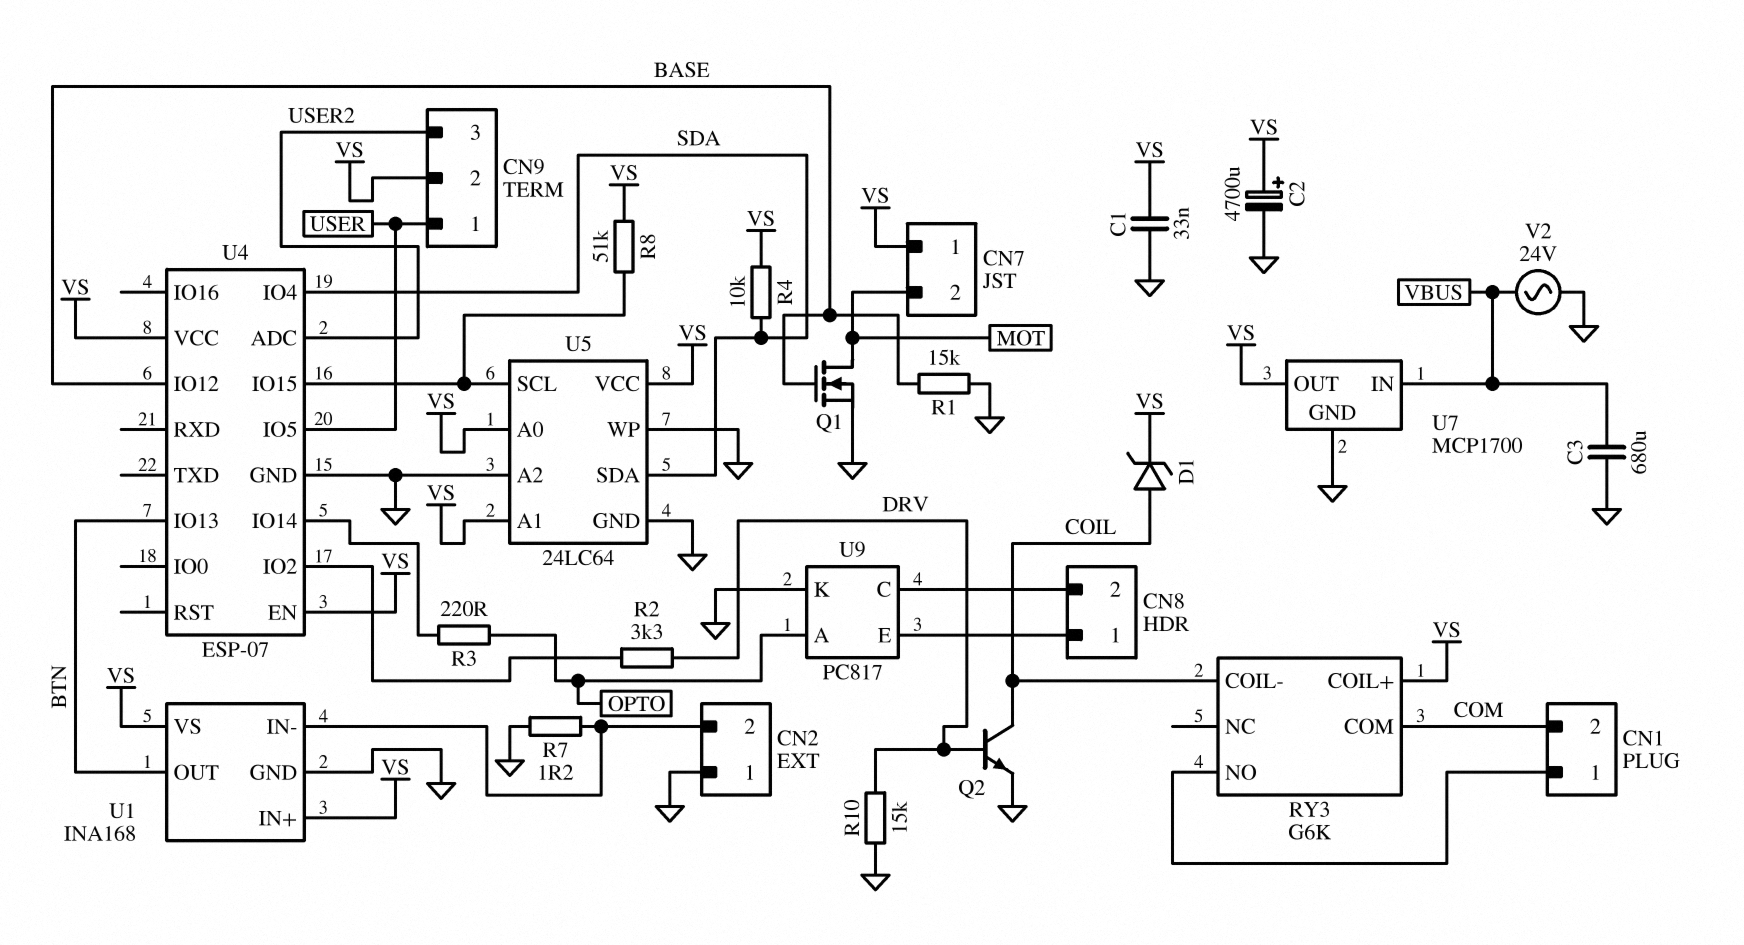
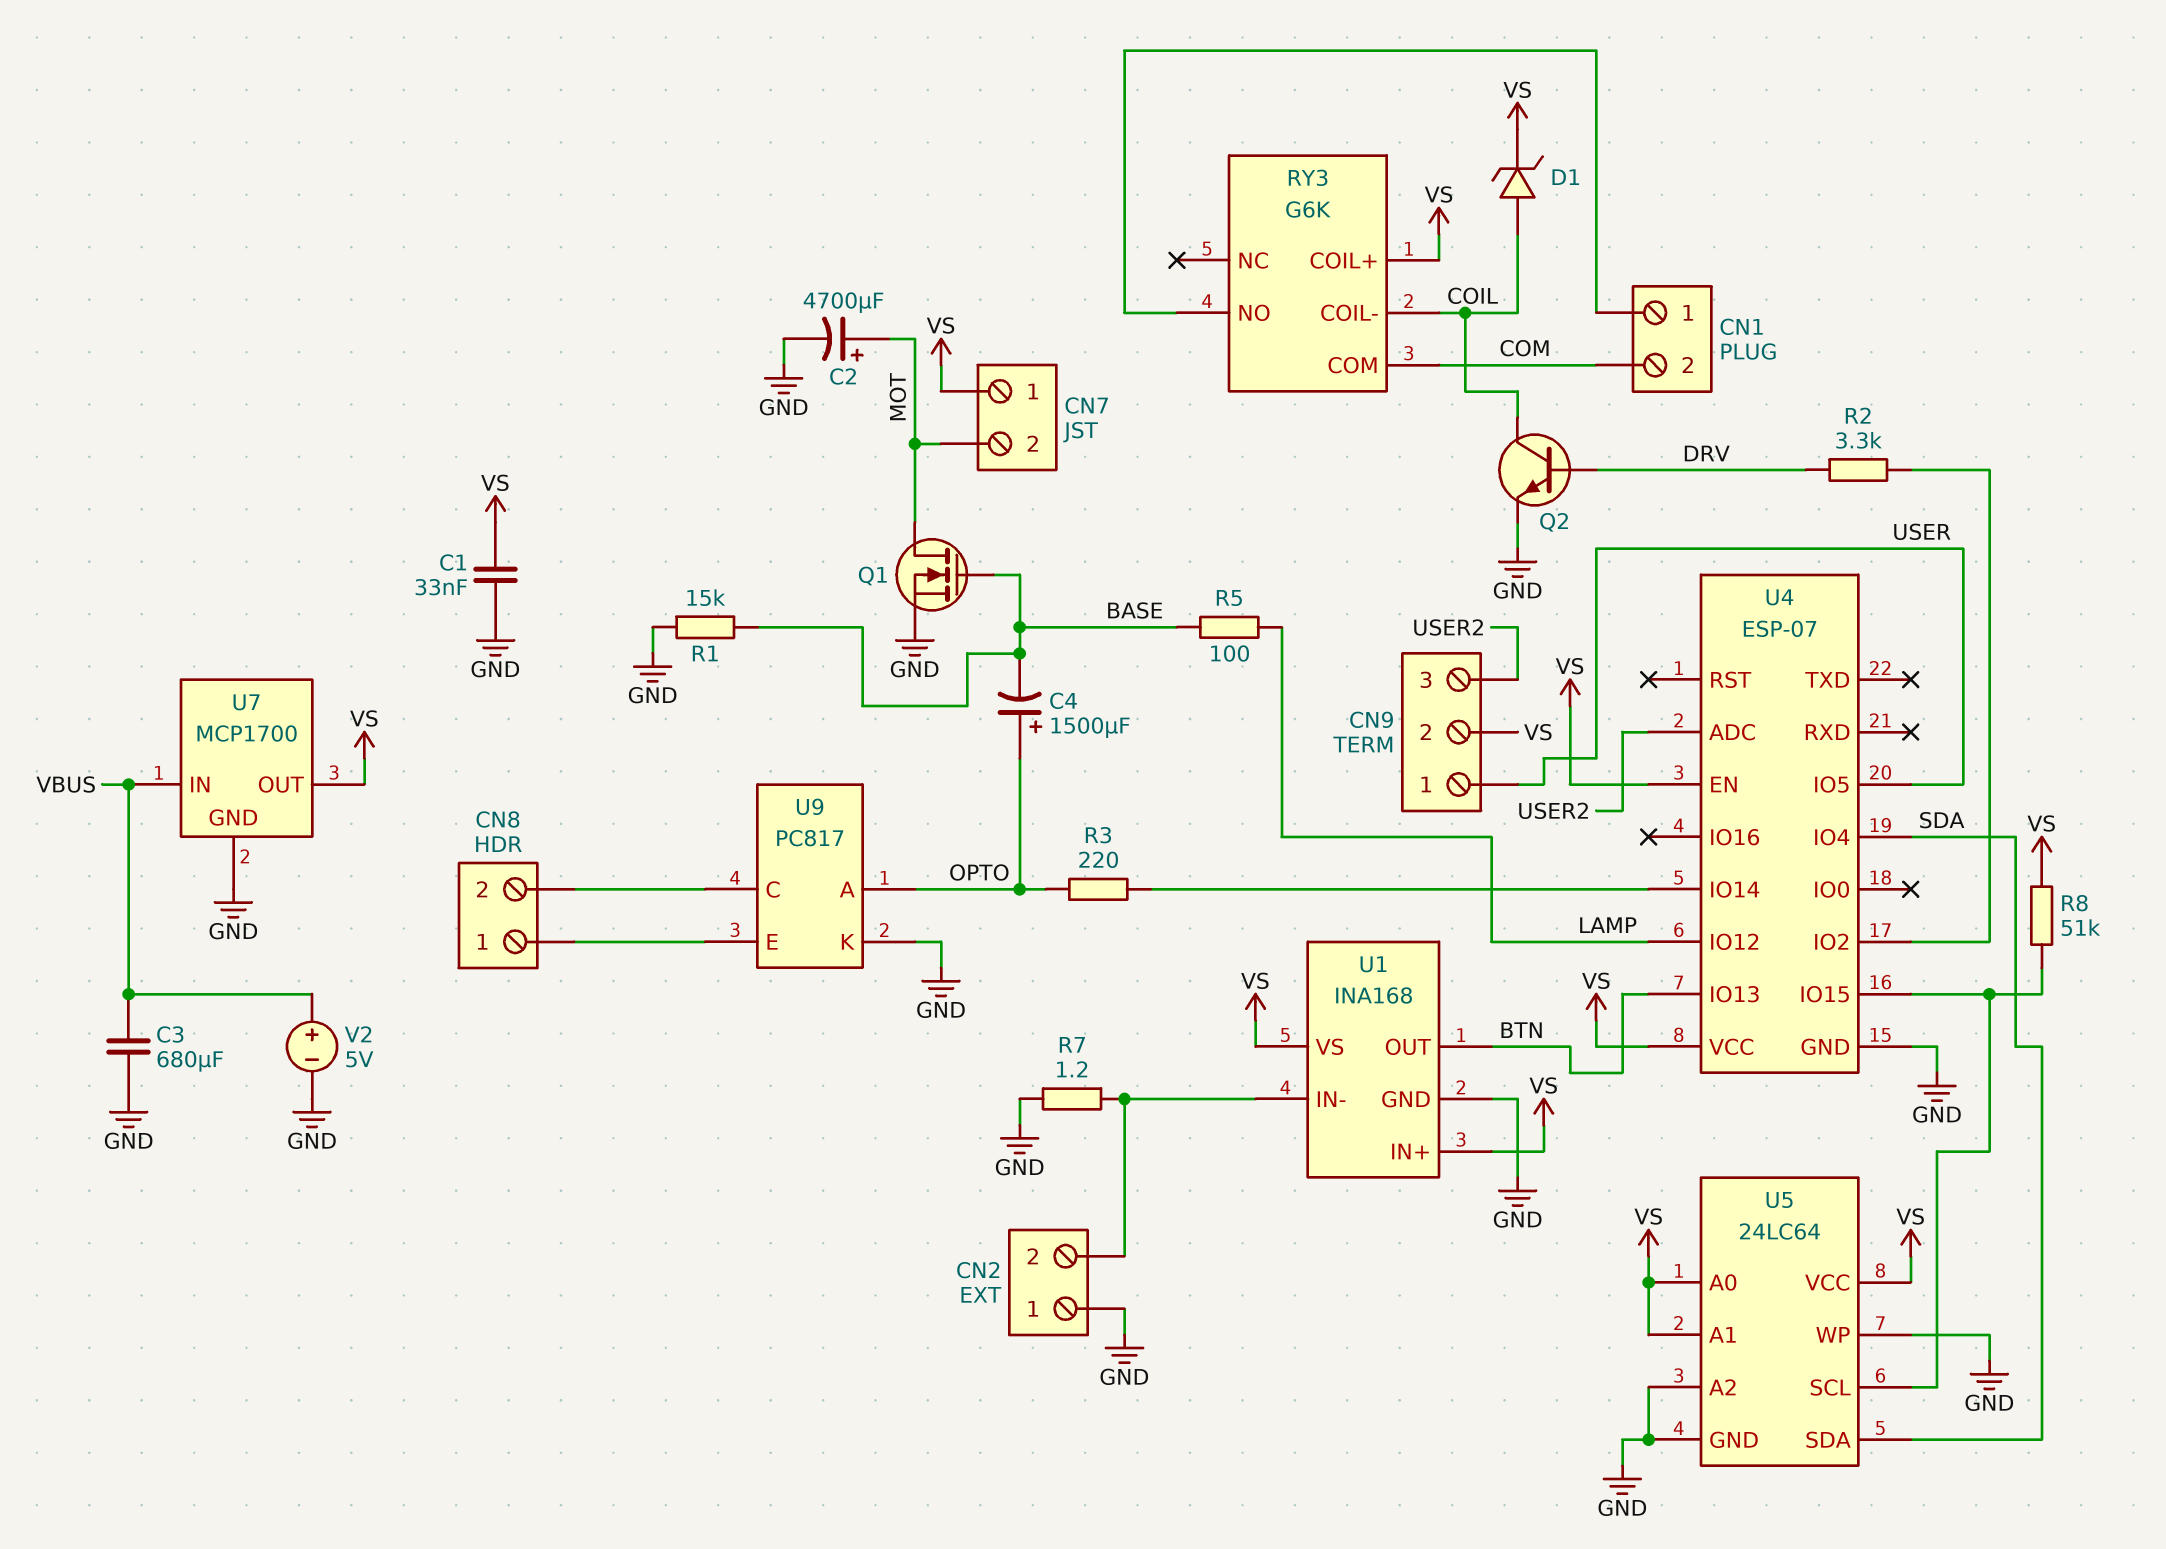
C2: 4700uF (plus VS, minus GND) -> 4700uF (plus MOT, minus GND)
C4: none -> 1500uF (plus OPTO, minus BASE)
R4: 10k (SDA, VS) -> none
R5: none -> 100 (BASE, LAMP)
R10: 15k (DRV, GND) -> none
U4 pin IO12: BASE -> LAMP
V2: AC 24V (GND, VBUS) -> 5V (plus VBUS, minus GND)

